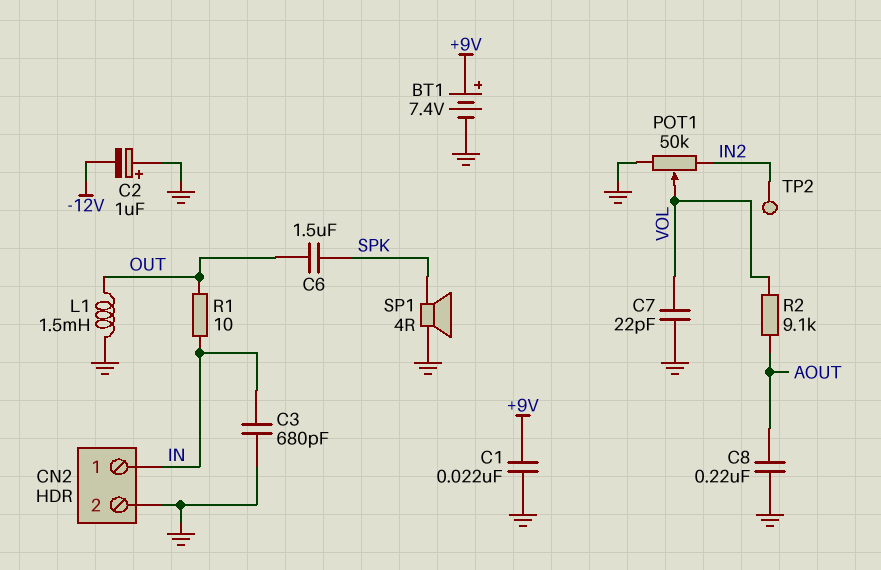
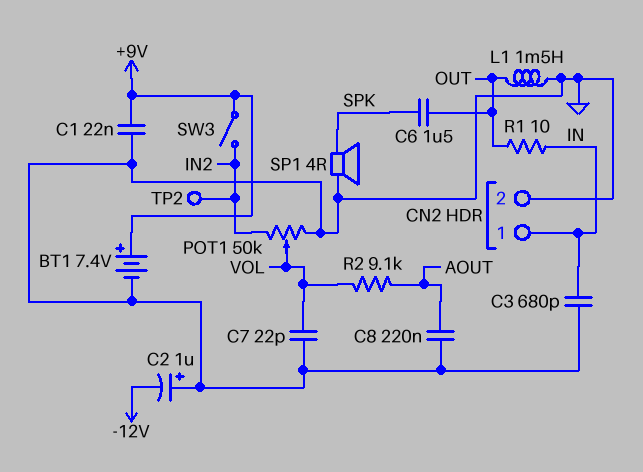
SW3: none -> switch (+9V, IN2)

